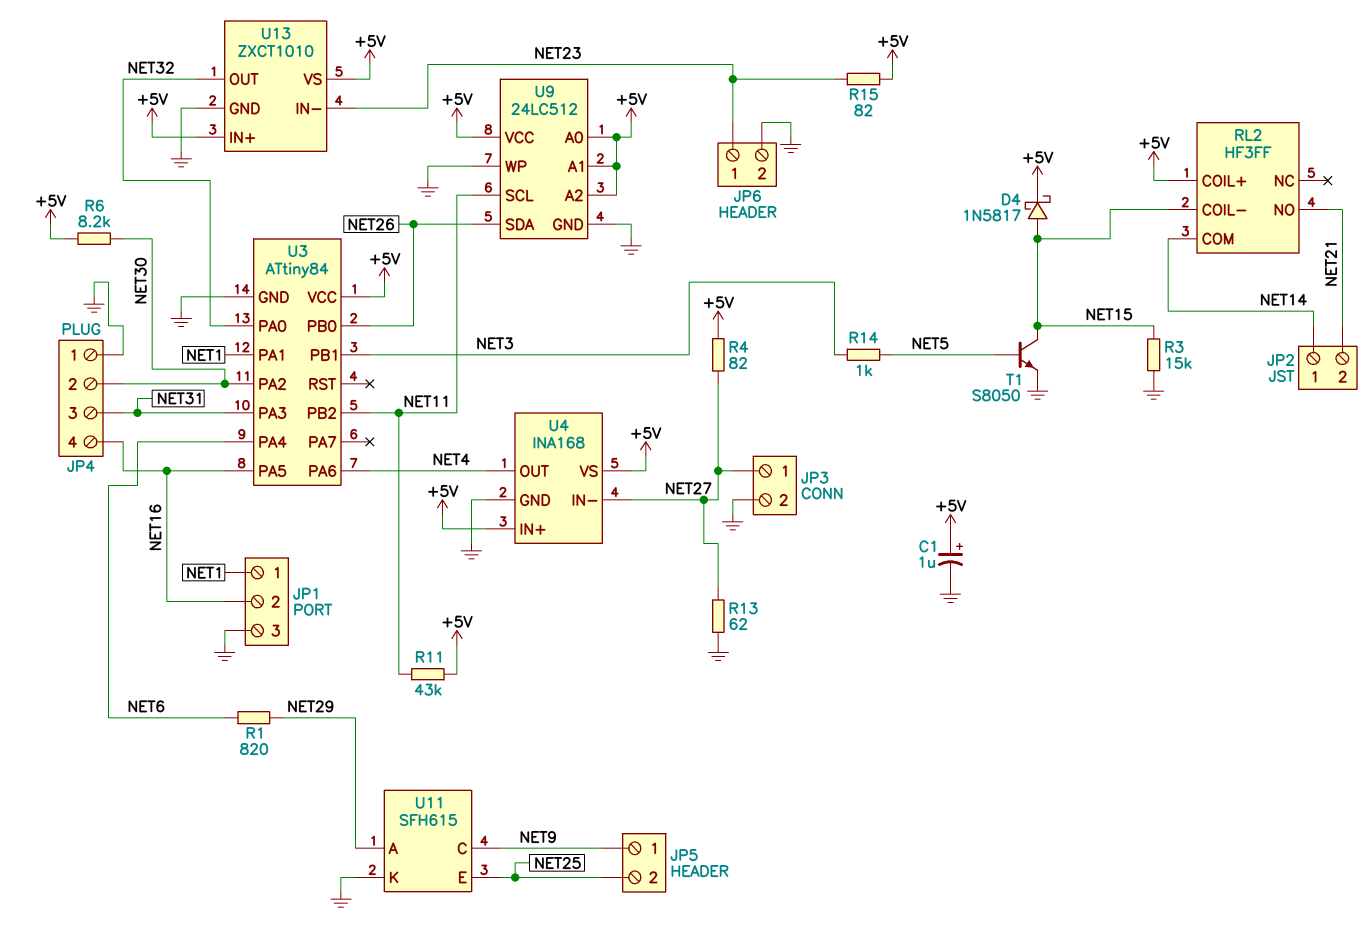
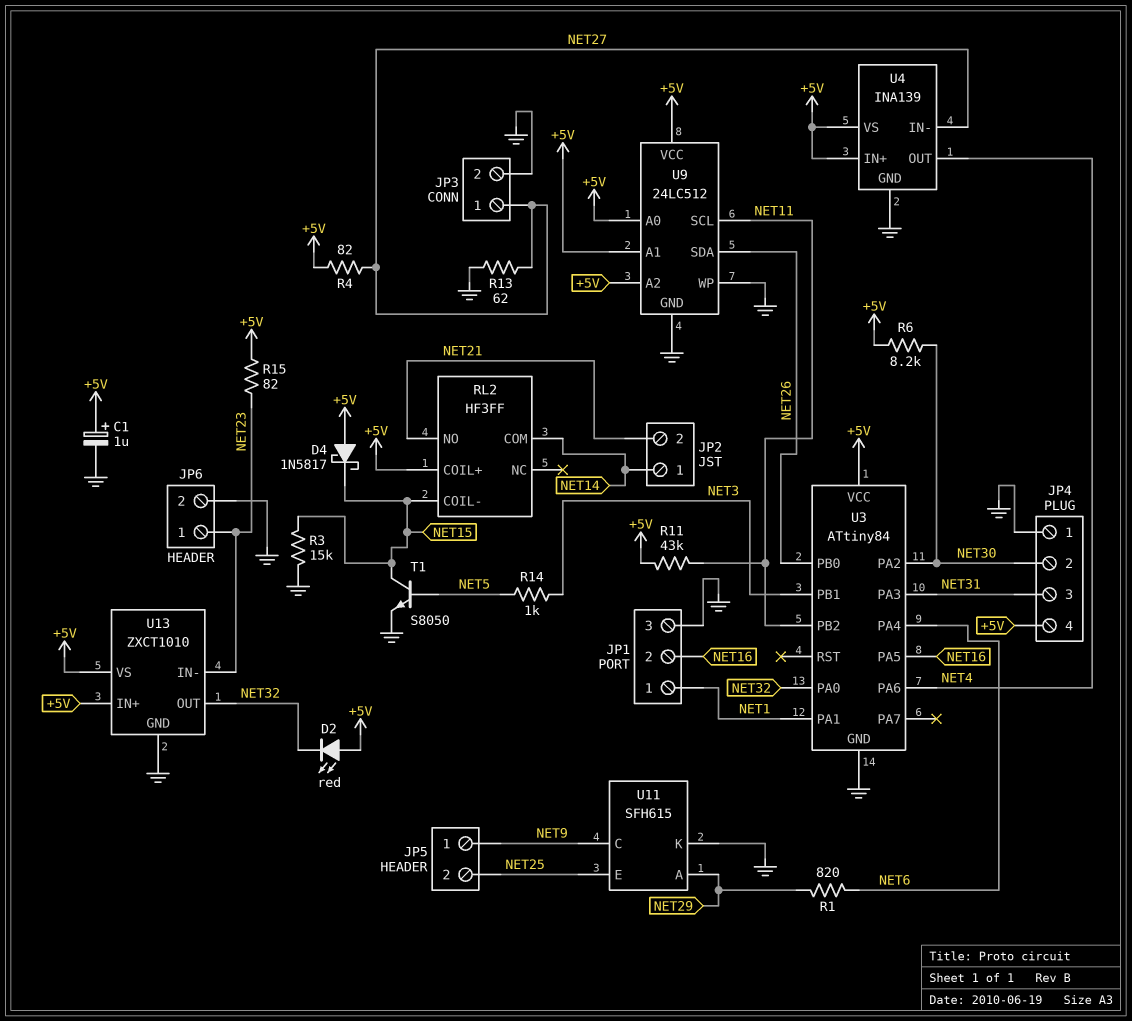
D2: none -> LED red (A +5V, K NET32)
D4: schottky 1N5817 (A NET15, K +5V) -> schottky 1N5817 (A +5V, K NET15)
JP4 pin 4: NET16 -> +5V
U4: INA168 -> INA139

